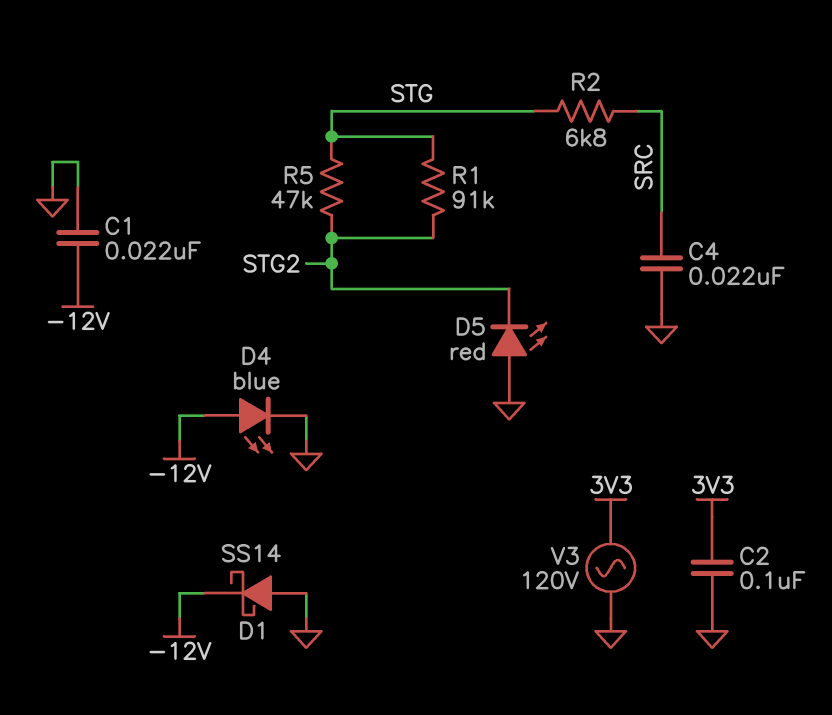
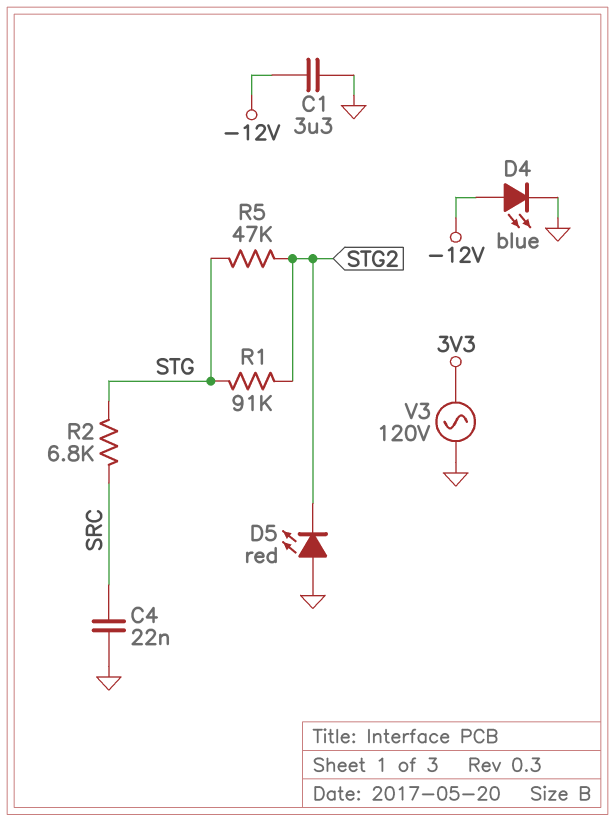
C1: 22nF (-12V, GND) -> 3.3uF (-12V, GND)
C2: 100nF (3V3, GND) -> none
D1: schottky SS14 (A GND, K -12V) -> none

